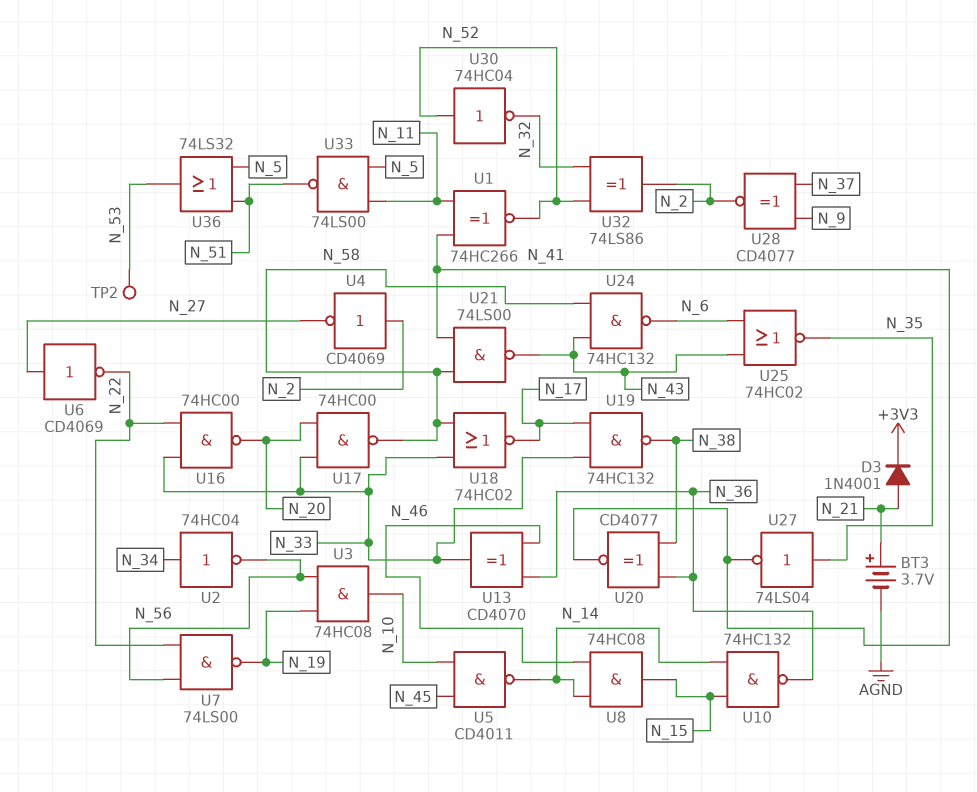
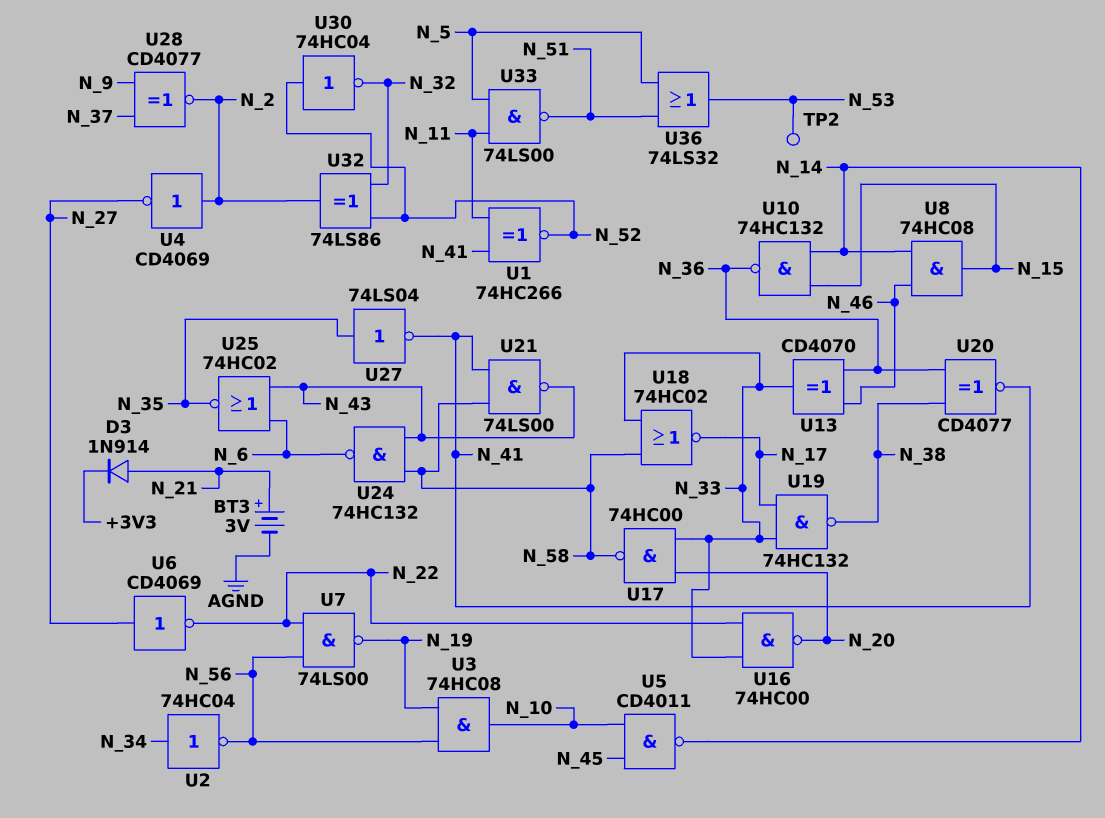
BT3: 3.7V (plus N_21, minus AGND) -> 3V (plus N_21, minus AGND)
D3: diode 1N4001 (A N_21, K +3V3) -> diode 1N914 (A N_21, K +3V3)

